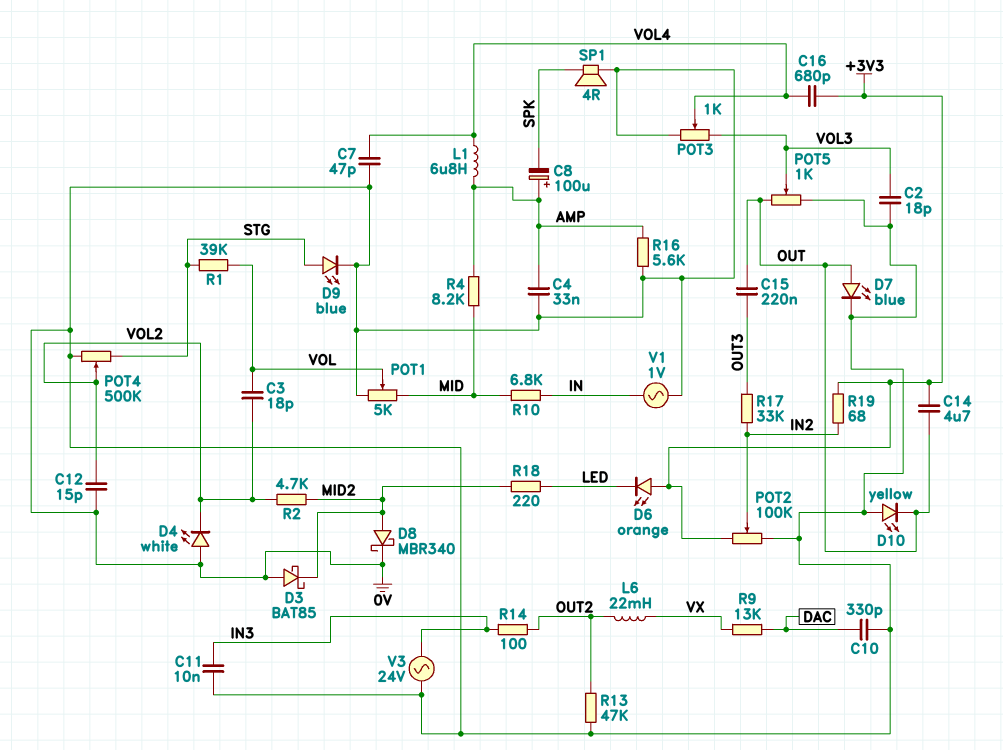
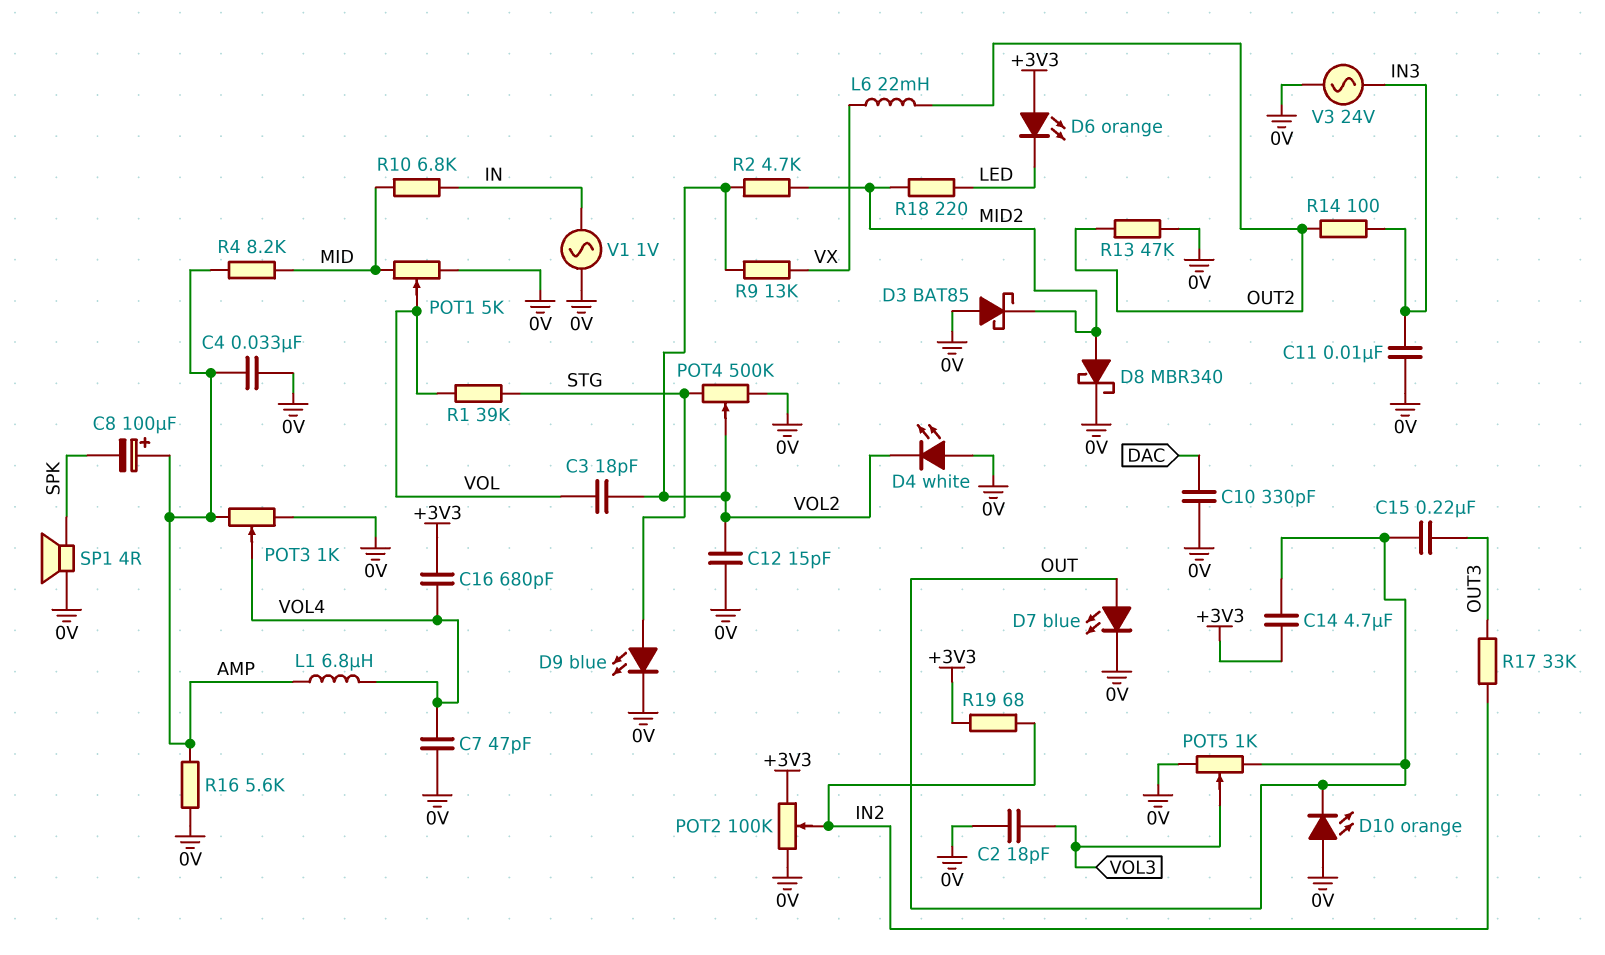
D10: LED yellow (A 0V, K OUT) -> LED orange (A 0V, K OUT)
POT3: 1k (0V, VOL3, wiper VOL4) -> 1k (0V, AMP, wiper VOL4)
R9: 13k (DAC, VX) -> 13k (VOL2, VX)

